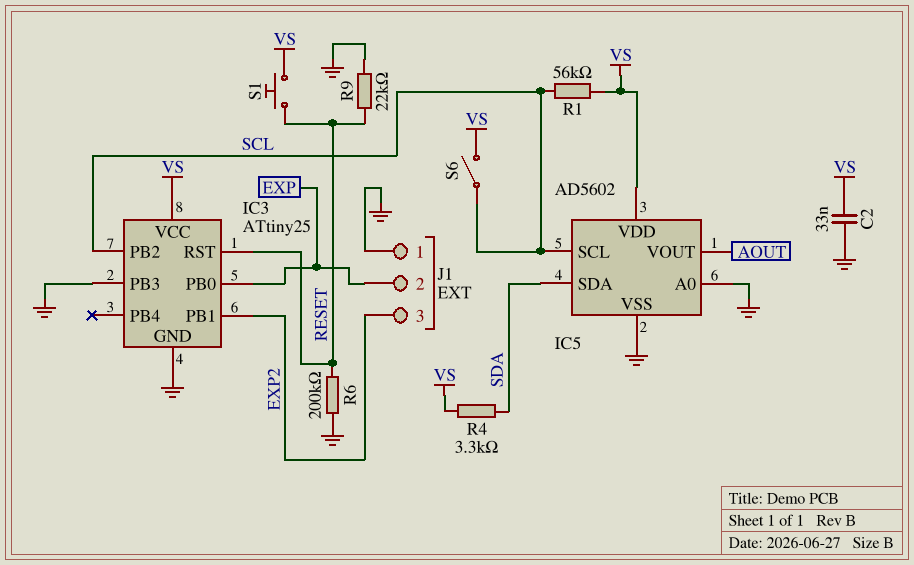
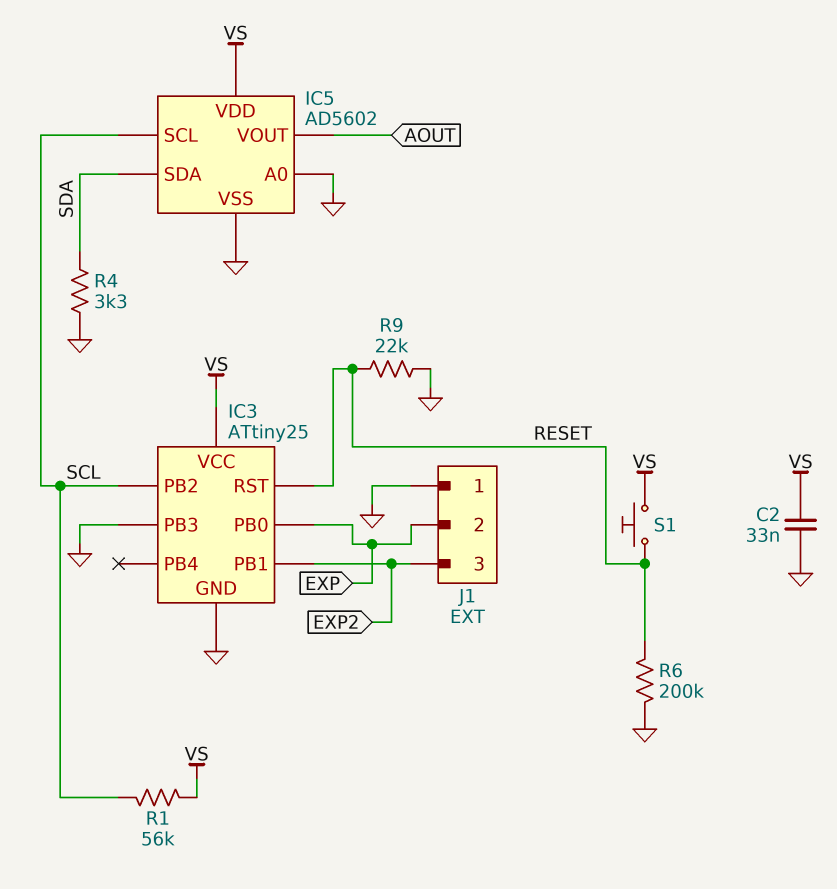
R4: 3.3k (SDA, VS) -> 3.3k (GND, SDA)
S6: switch (SCL, VS) -> none

